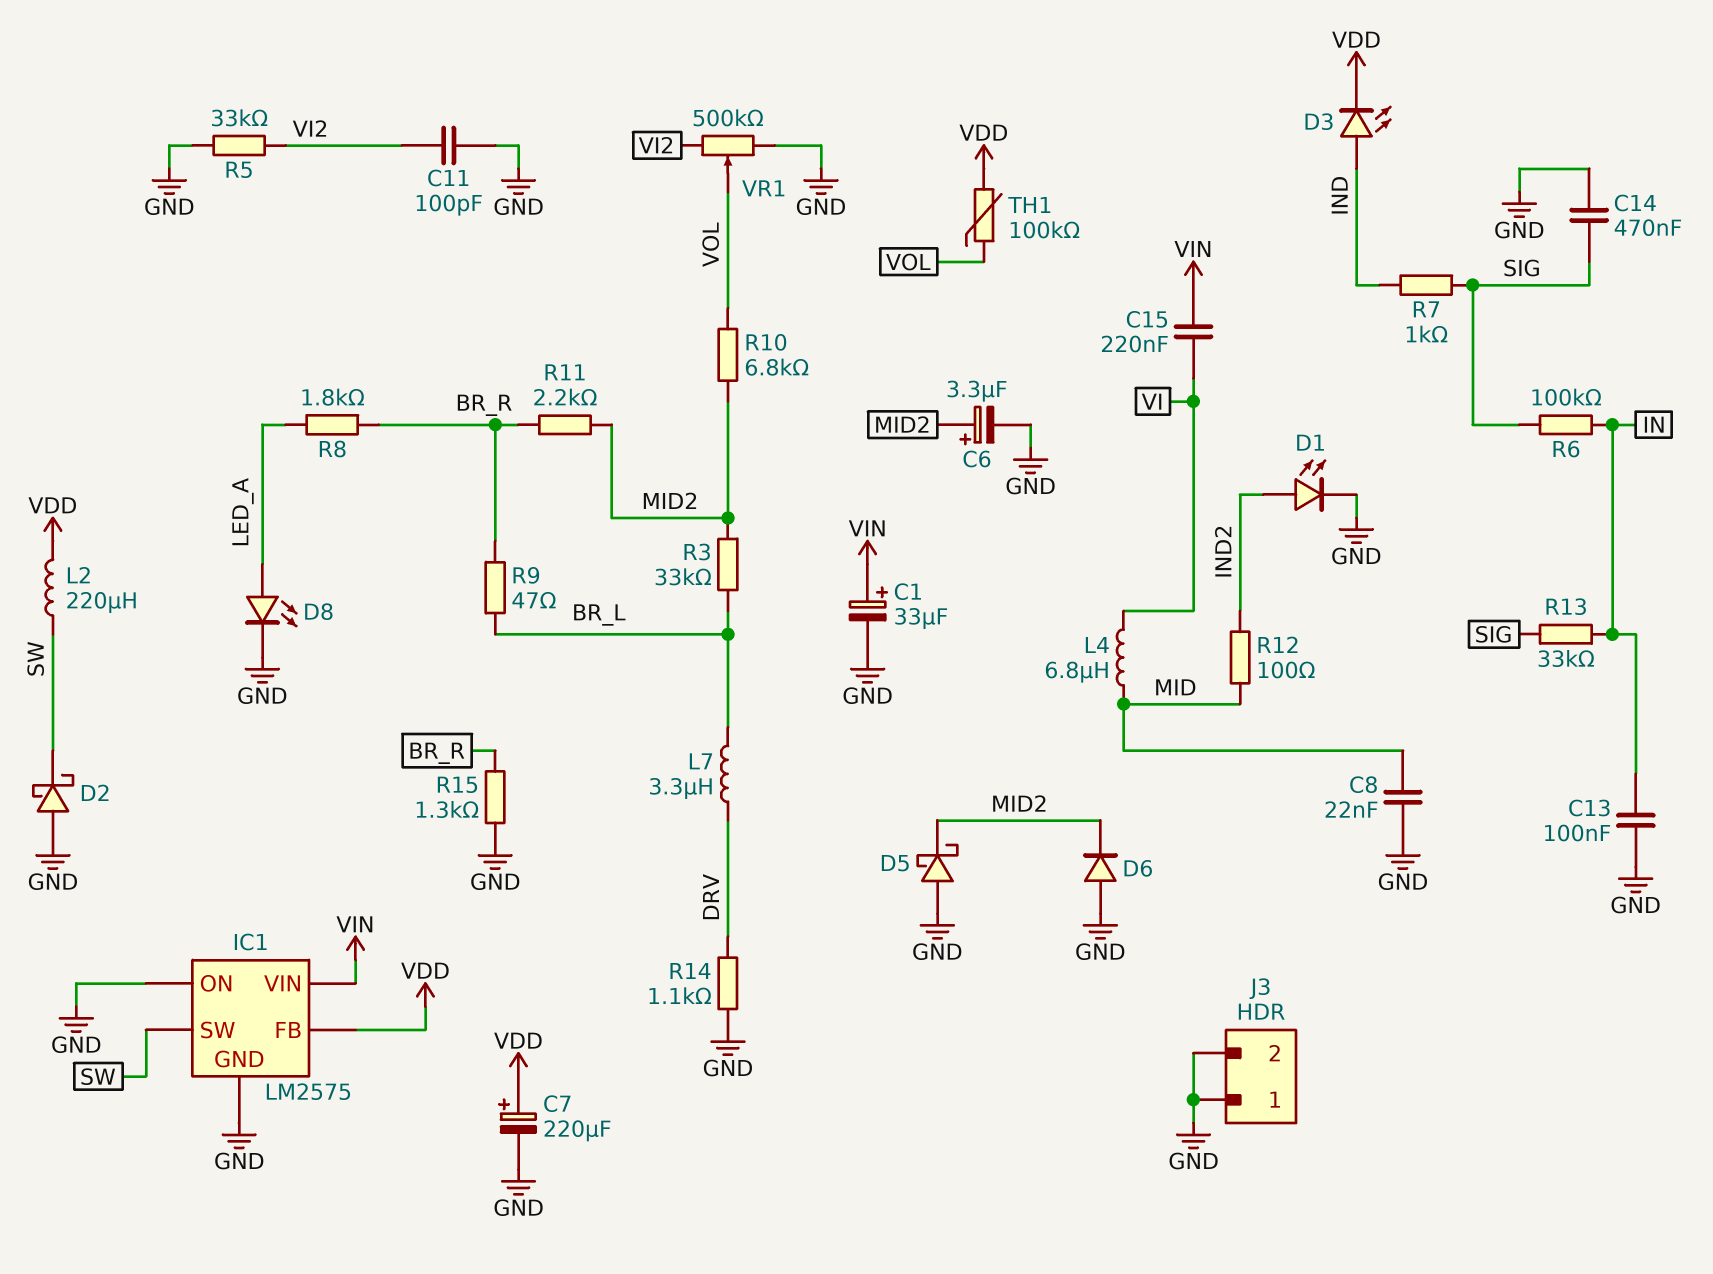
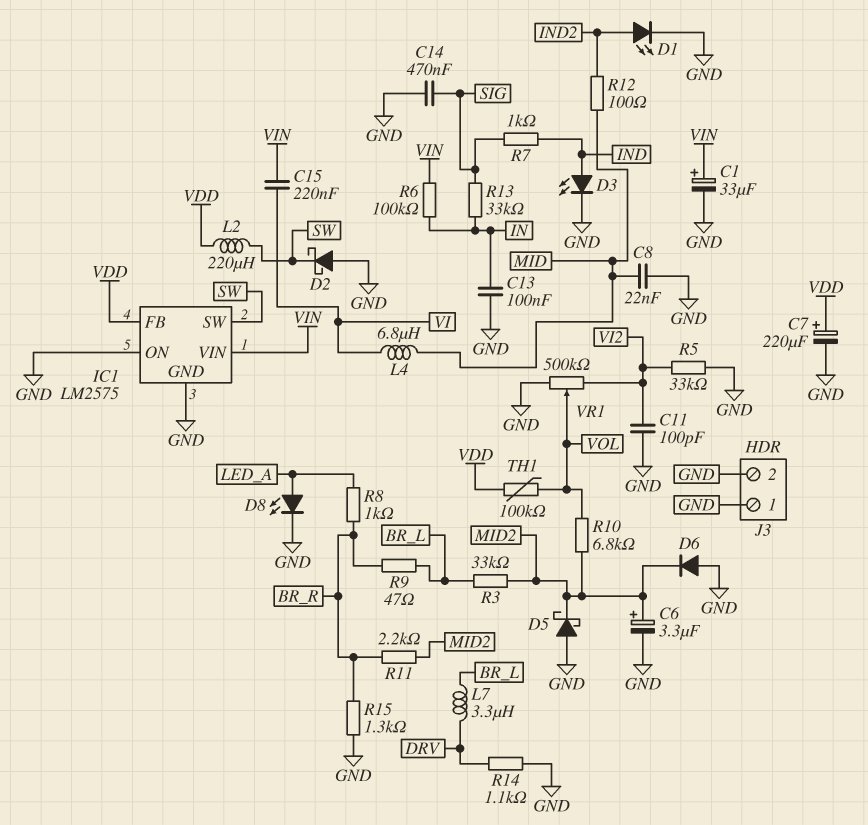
D3: LED (A IND, K VDD) -> LED (A IND, K GND)
R6: 100k (IN, SIG) -> 100k (IN, VIN)
R8: 1.8k (BR_R, LED_A) -> 1k (BR_R, LED_A)

